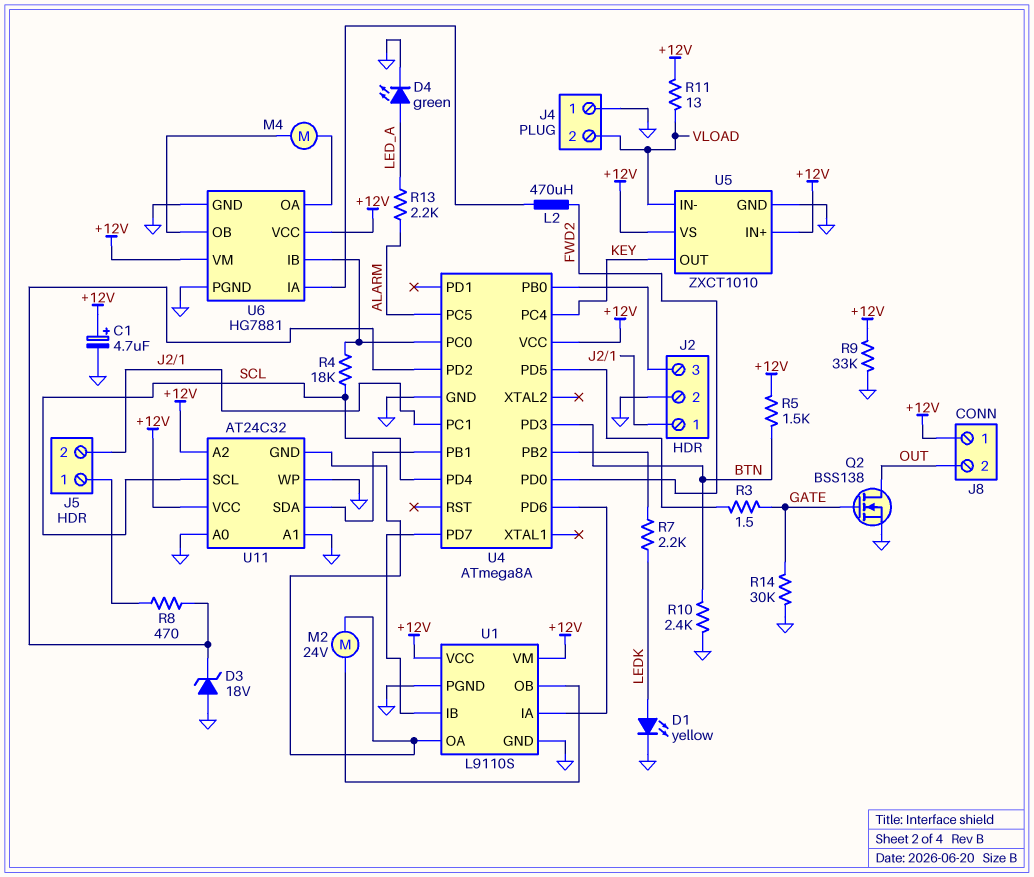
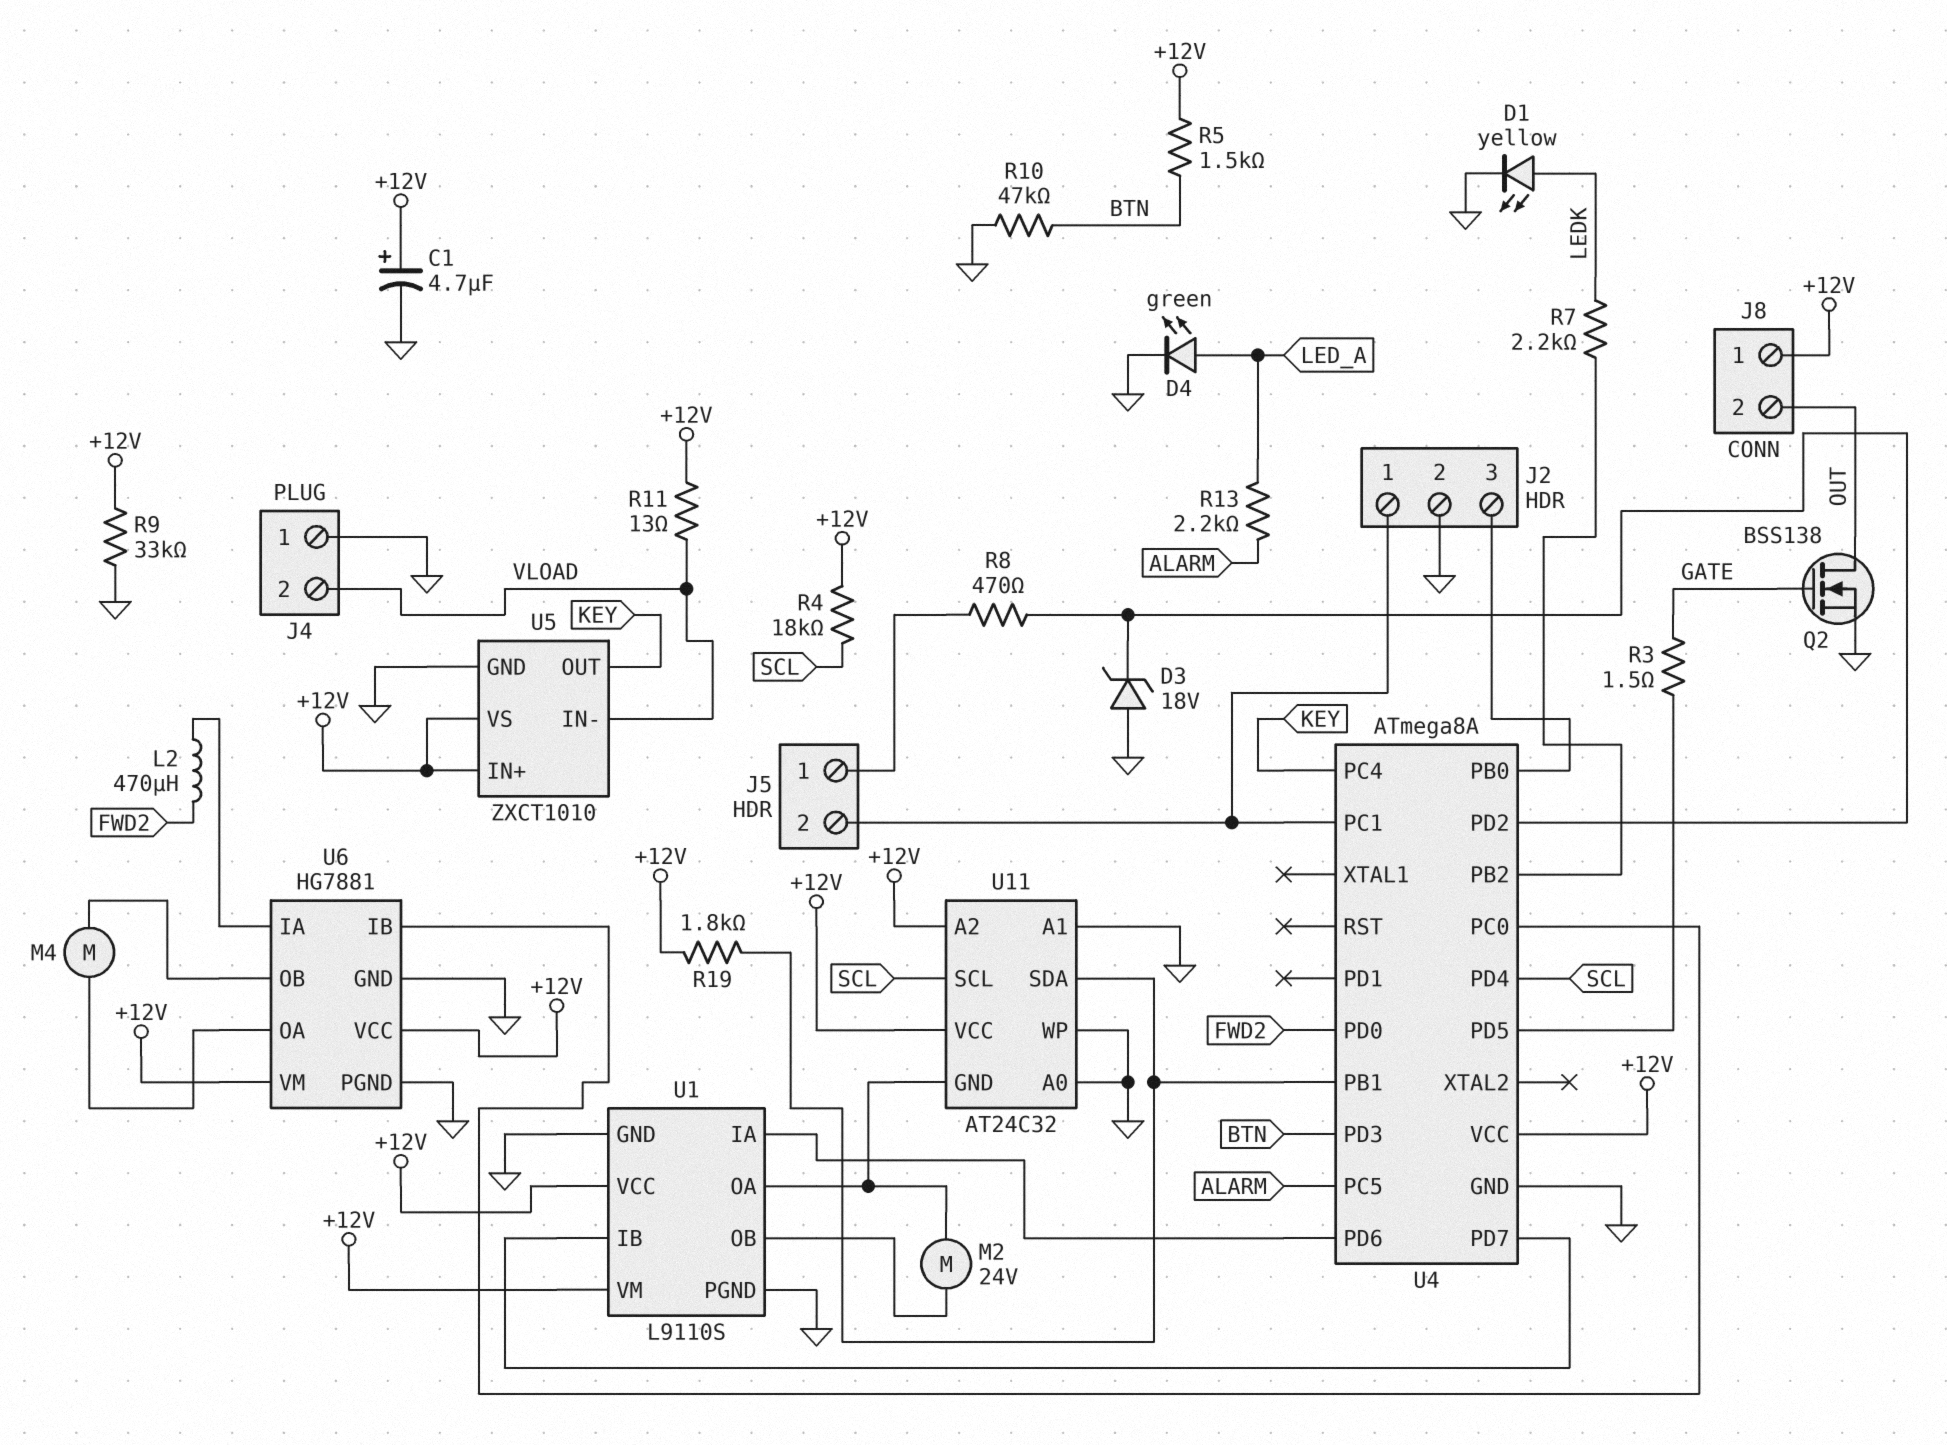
R4: 18k (SCL, U4/PC0) -> 18k (+12V, SCL)
R10: 2.4k (BTN, GND) -> 47k (BTN, GND)
R14: 30k (GATE, GND) -> none
R19: none -> 1.8k (+12V, U4/PB1)

